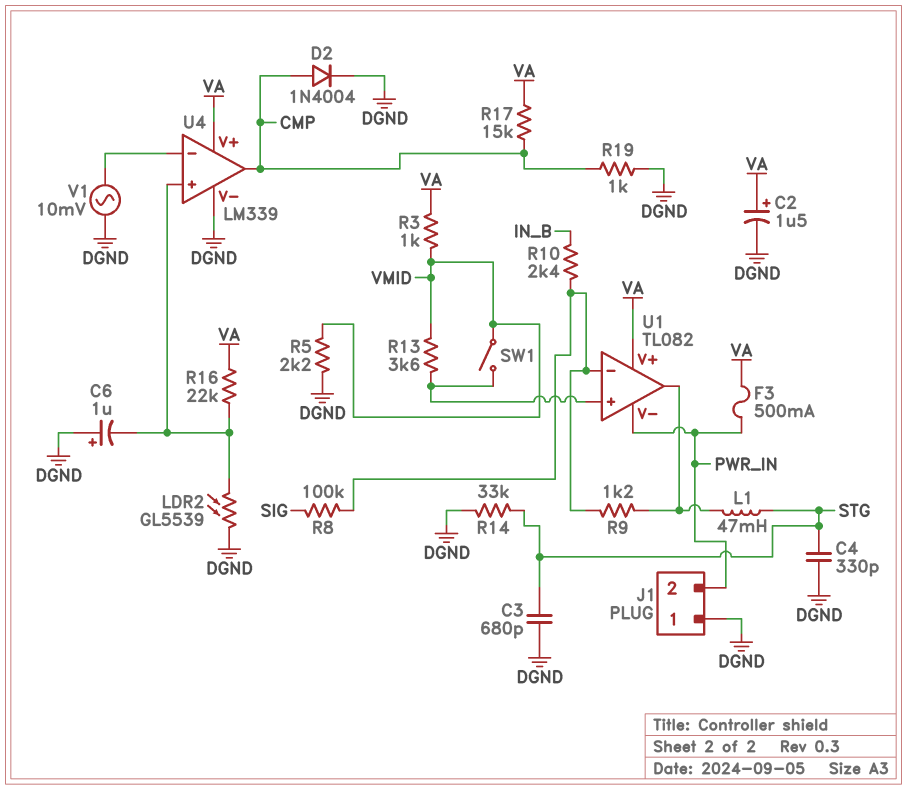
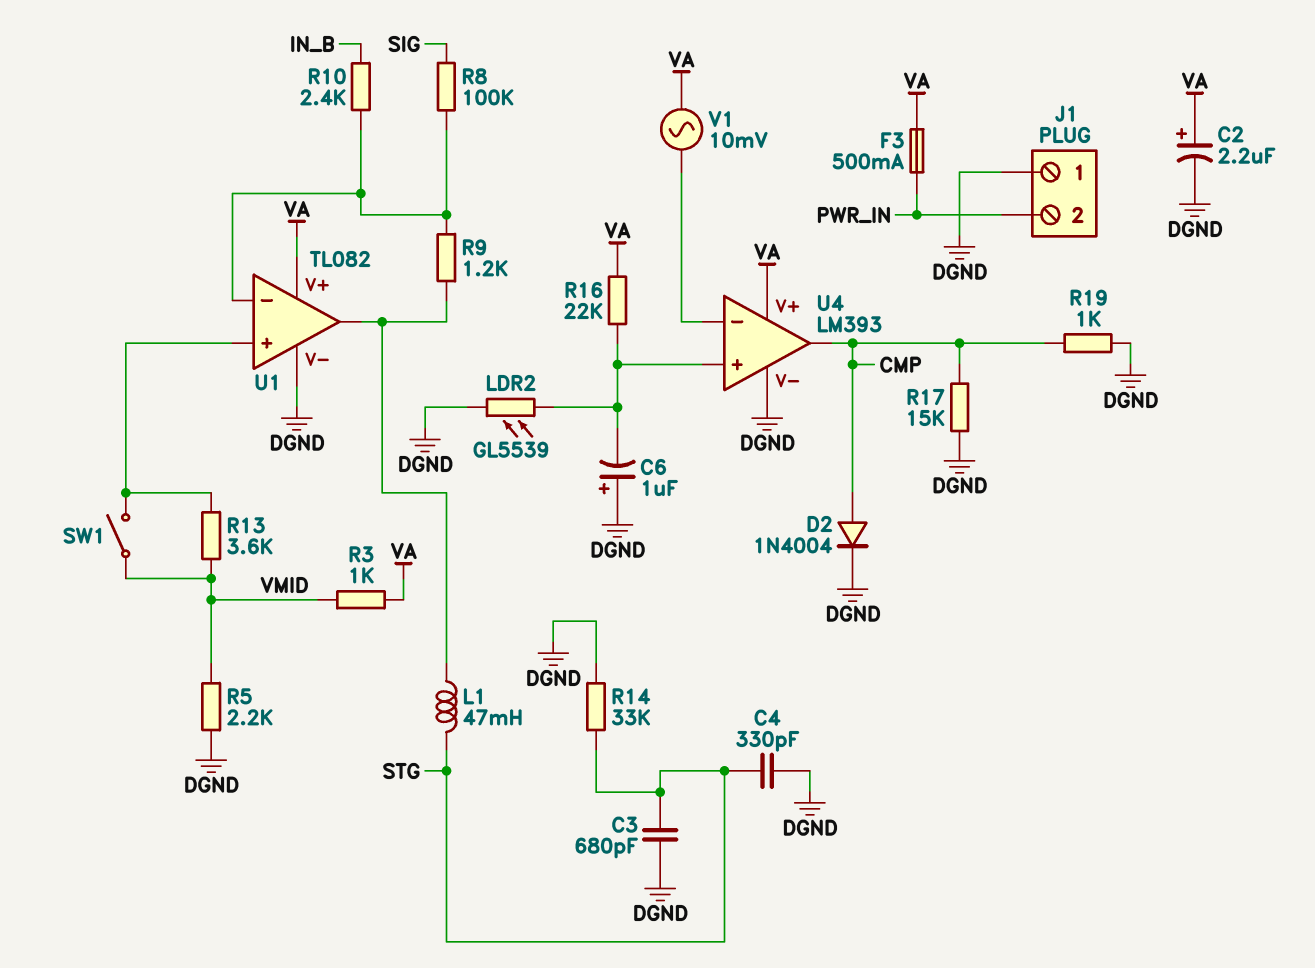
C2: 1.5uF (plus VA, minus DGND) -> 2.2uF (plus VA, minus DGND)
R17: 15k (CMP, VA) -> 15k (CMP, DGND)
U1 pin V-: PWR_IN -> DGND
U4: LM339 -> LM393
V1: AC 10mV (DGND, U4/in-) -> AC 10mV (U4/in-, VA)

